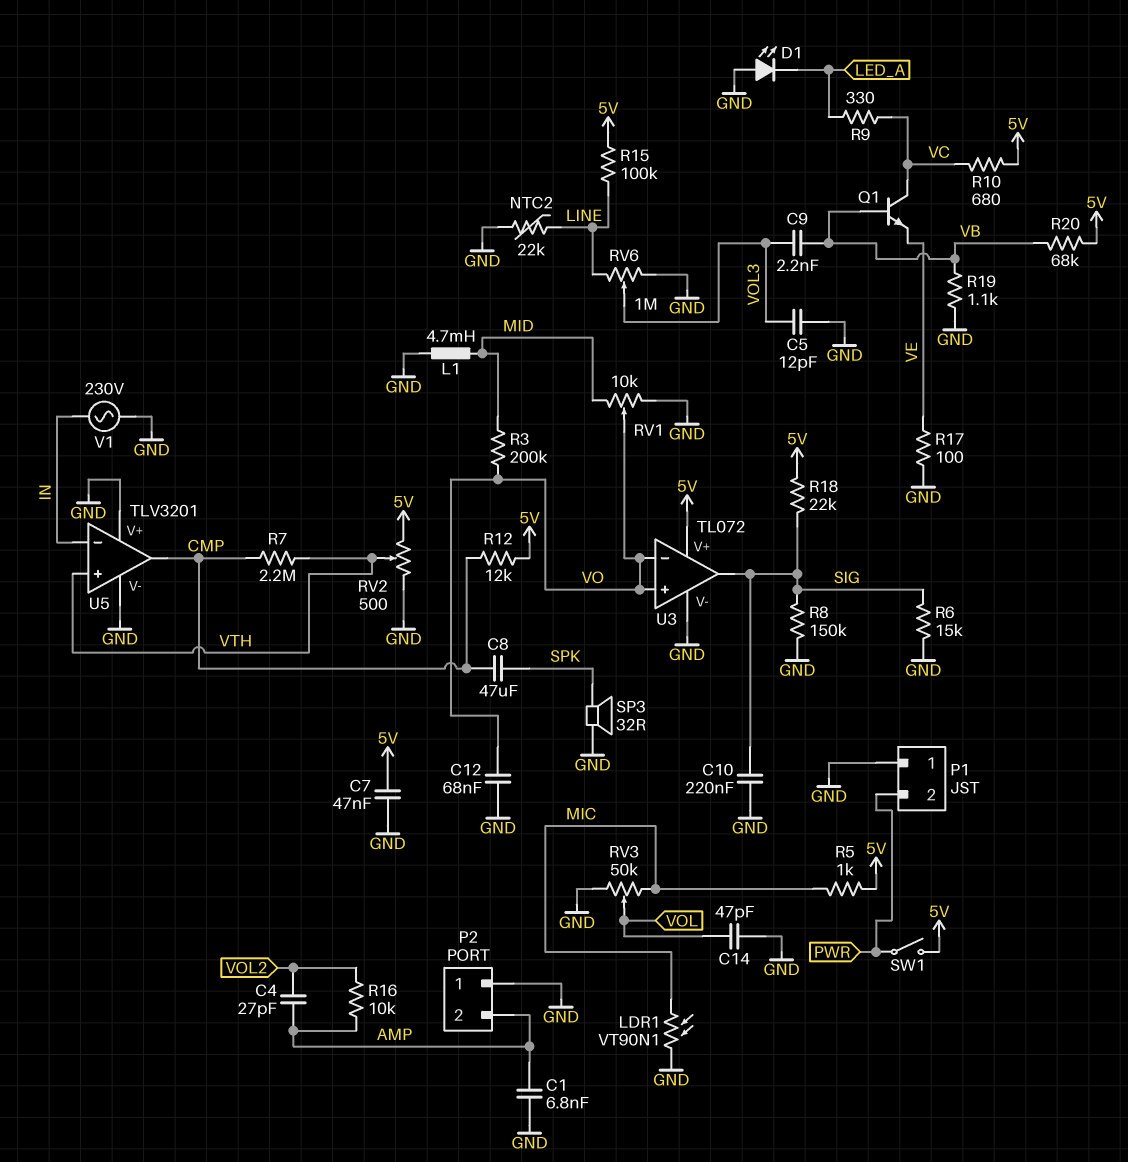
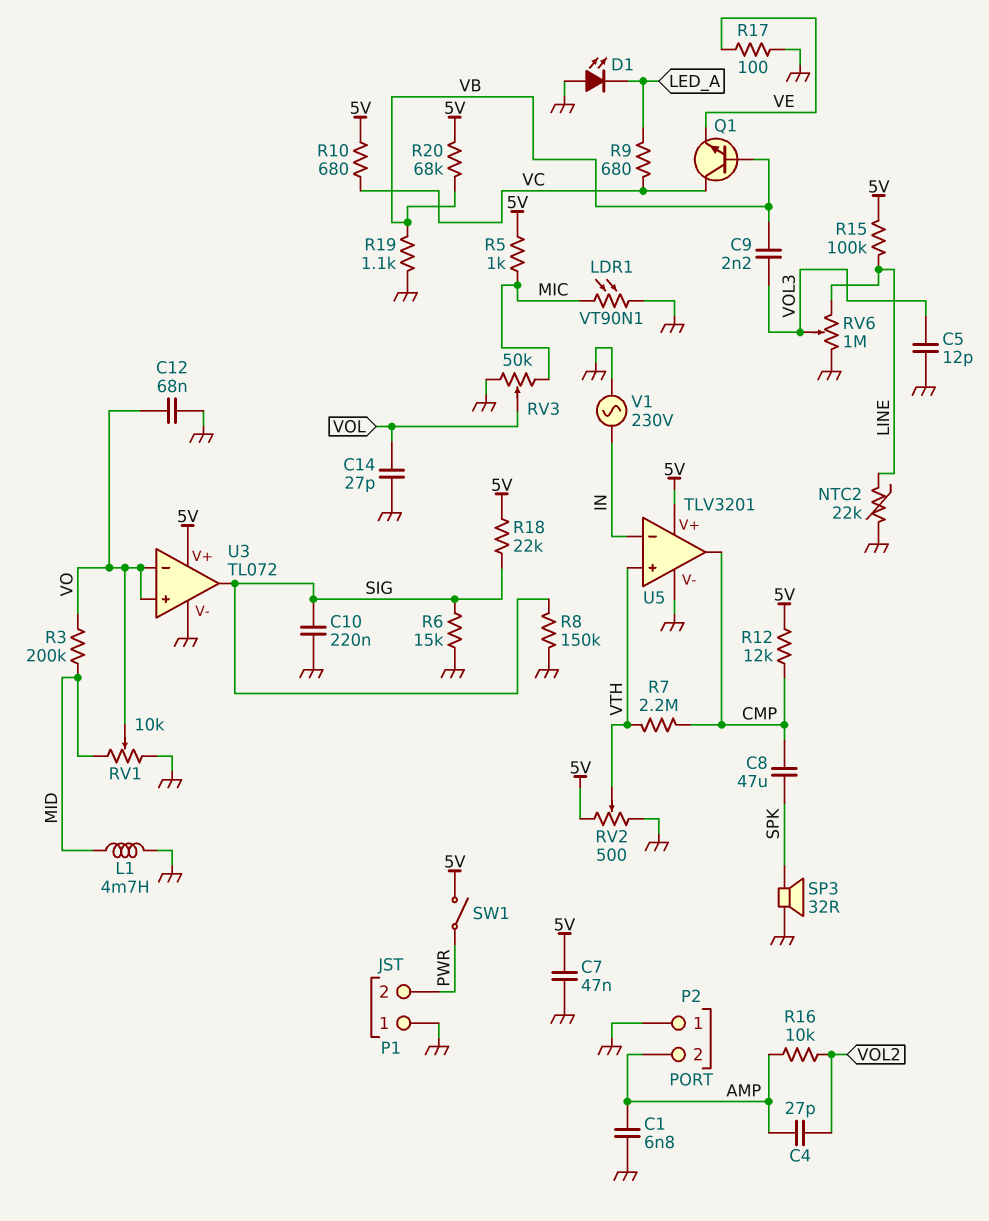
C14: 47pF (GND, VOL) -> 27pF (GND, VOL)
R9: 330 (LED_A, VC) -> 680 (LED_A, VC)
U5 pin V+: GND -> 5V

